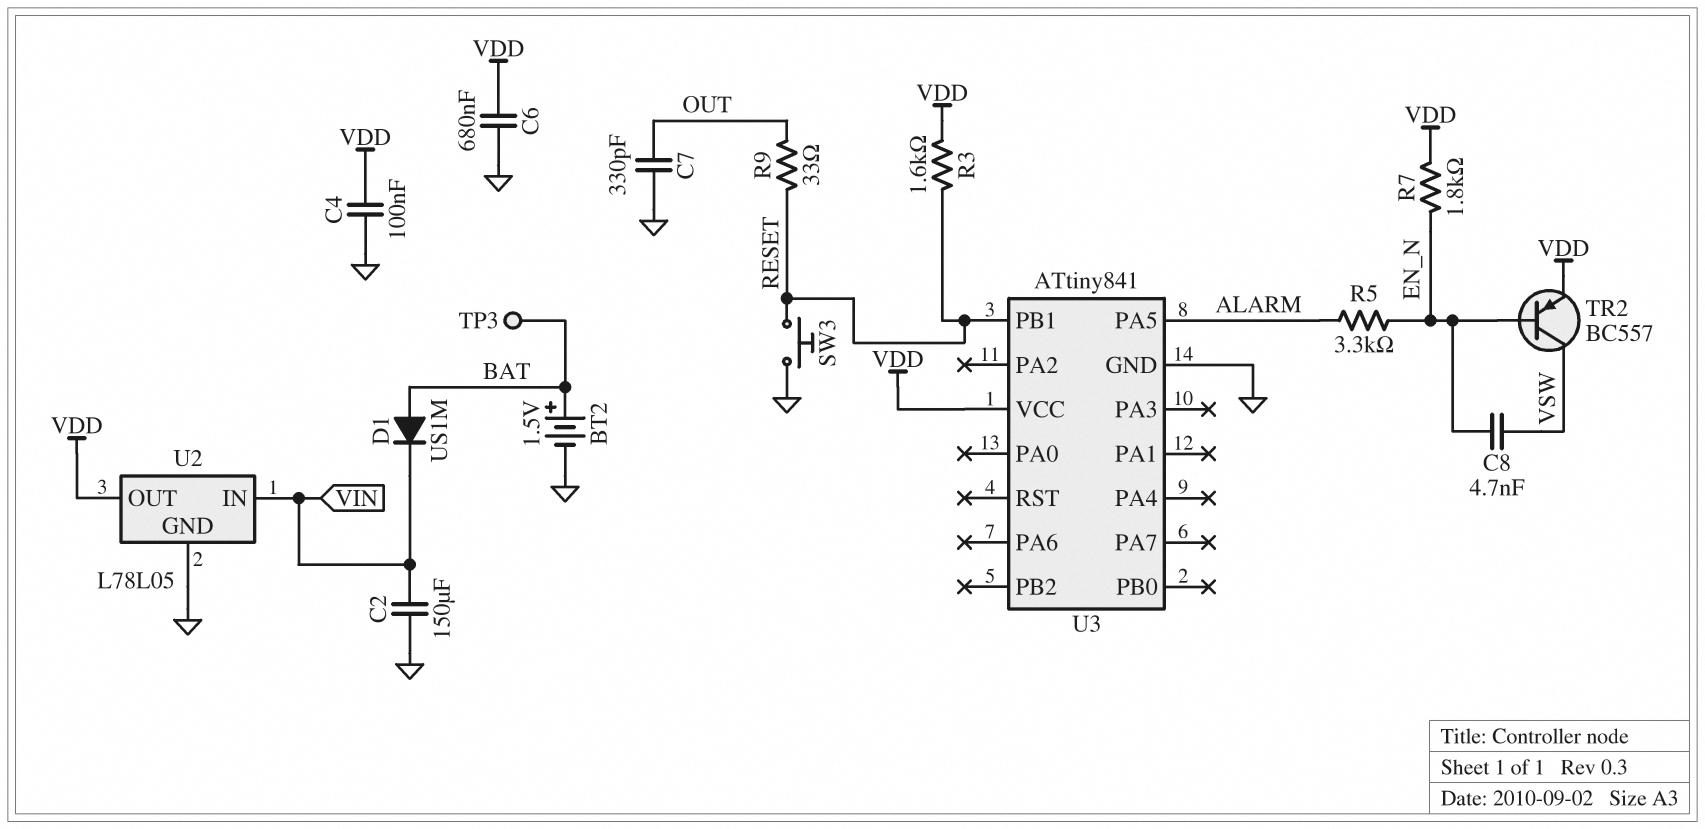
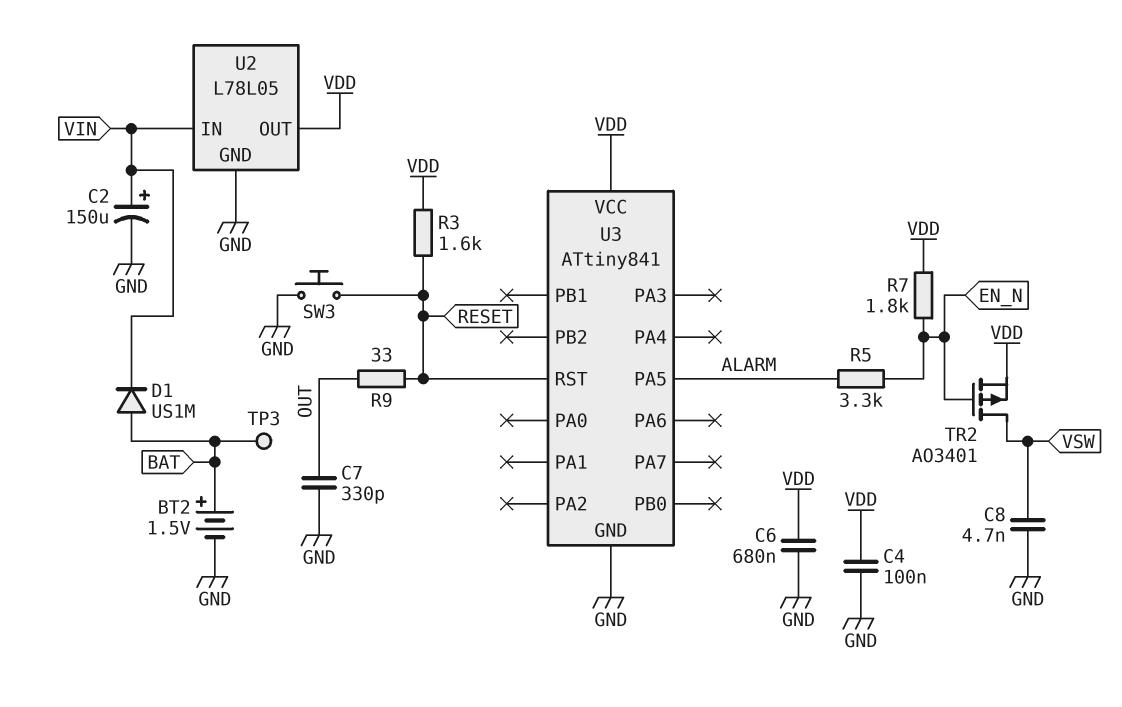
C2: 150uF (GND, VIN) -> 150uF (plus VIN, minus GND)
C8: 4.7nF (EN_N, VSW) -> 4.7nF (GND, VSW)
TR2: PNP BC557 (B EN_N, C VSW, E VDD) -> PMOS AO3401 (G EN_N, D VSW, S VDD)
U3 pin PB1: RESET -> none
U3 pin RST: none -> RESET

